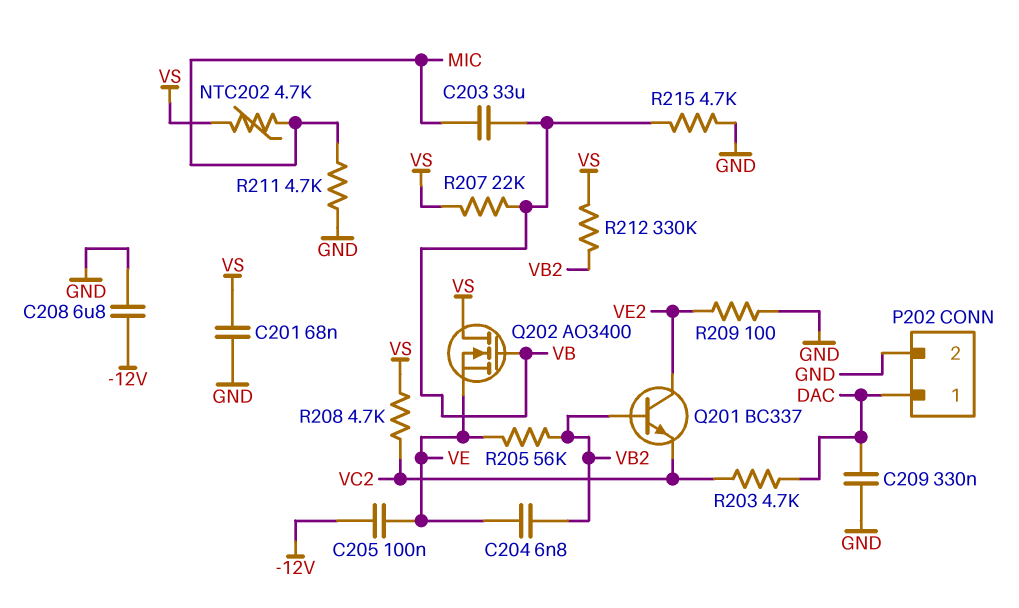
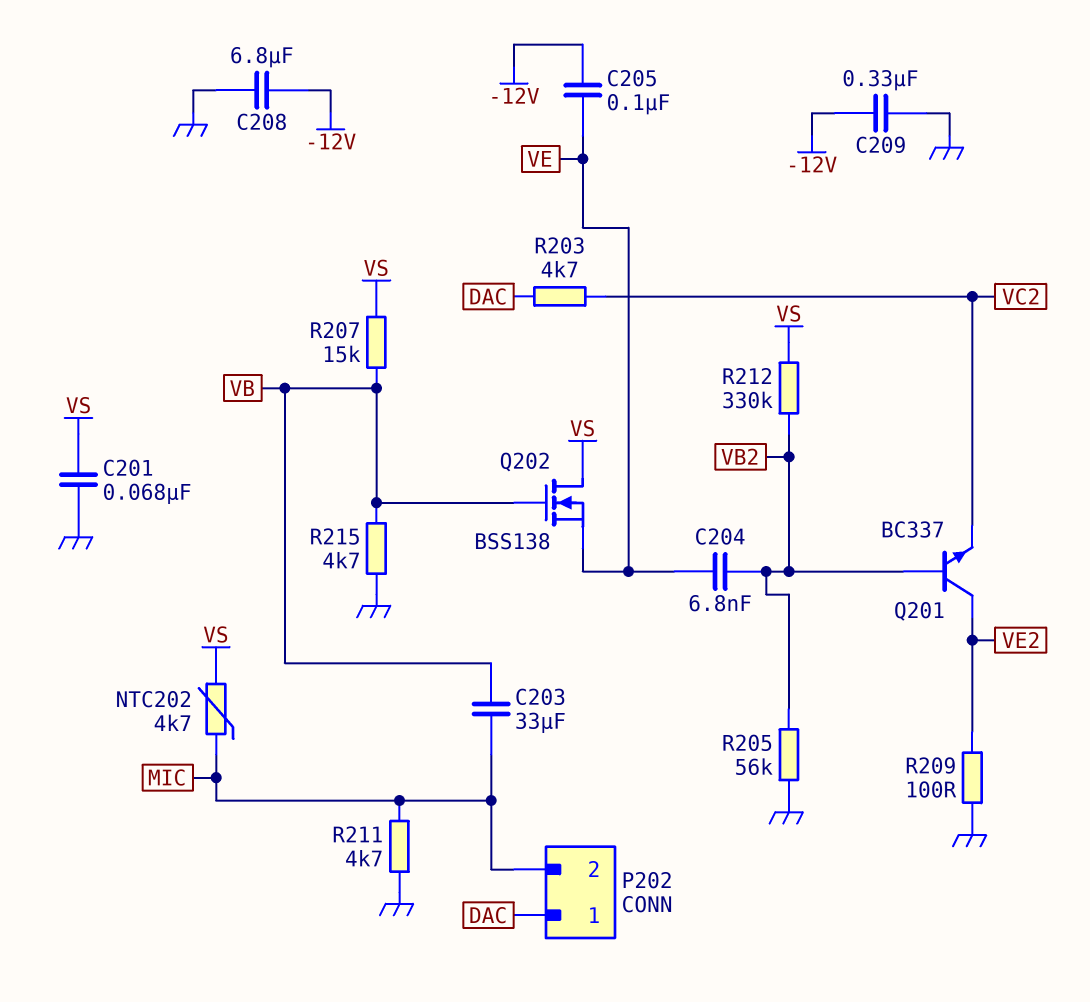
C209: 330nF (DAC, GND) -> 330nF (-12V, GND)
P202 pin 2: GND -> MIC
Q202: NMOS AO3400 (G VB, D VS, S VE) -> NMOS BSS138 (G VB, D VS, S VE)
R205: 56k (VB2, VE) -> 56k (GND, VB2)
R207: 22k (VB, VS) -> 15k (VB, VS)
R208: 4.7k (VC2, VS) -> none

